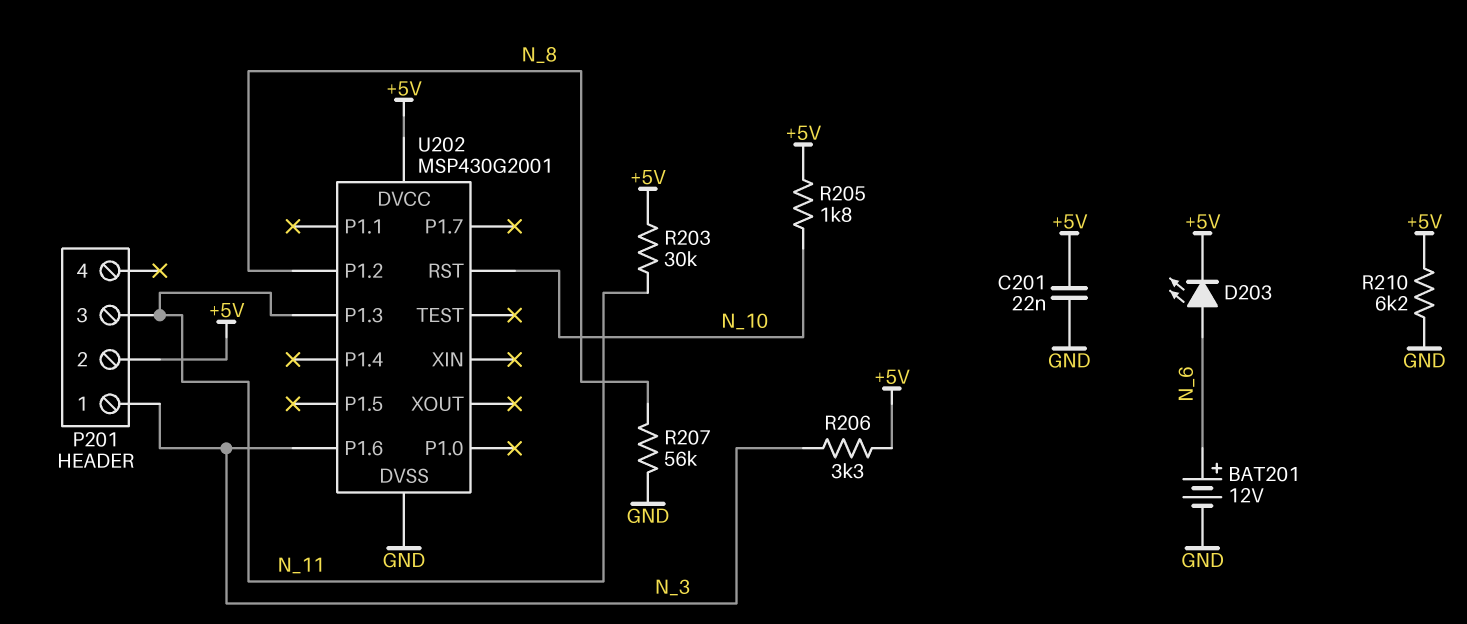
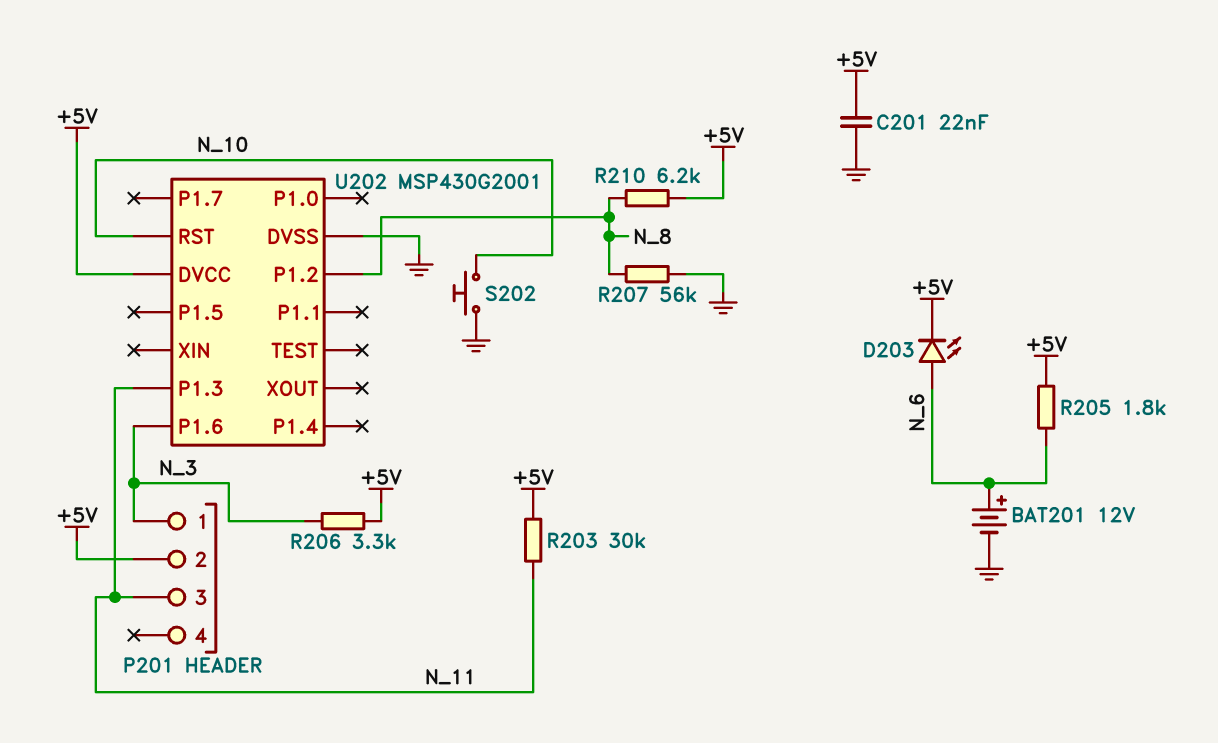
R205: 1.8k (+5V, N_10) -> 1.8k (+5V, N_6)
R210: 6.2k (+5V, GND) -> 6.2k (+5V, N_8)
S202: none -> button (GND, N_10)

